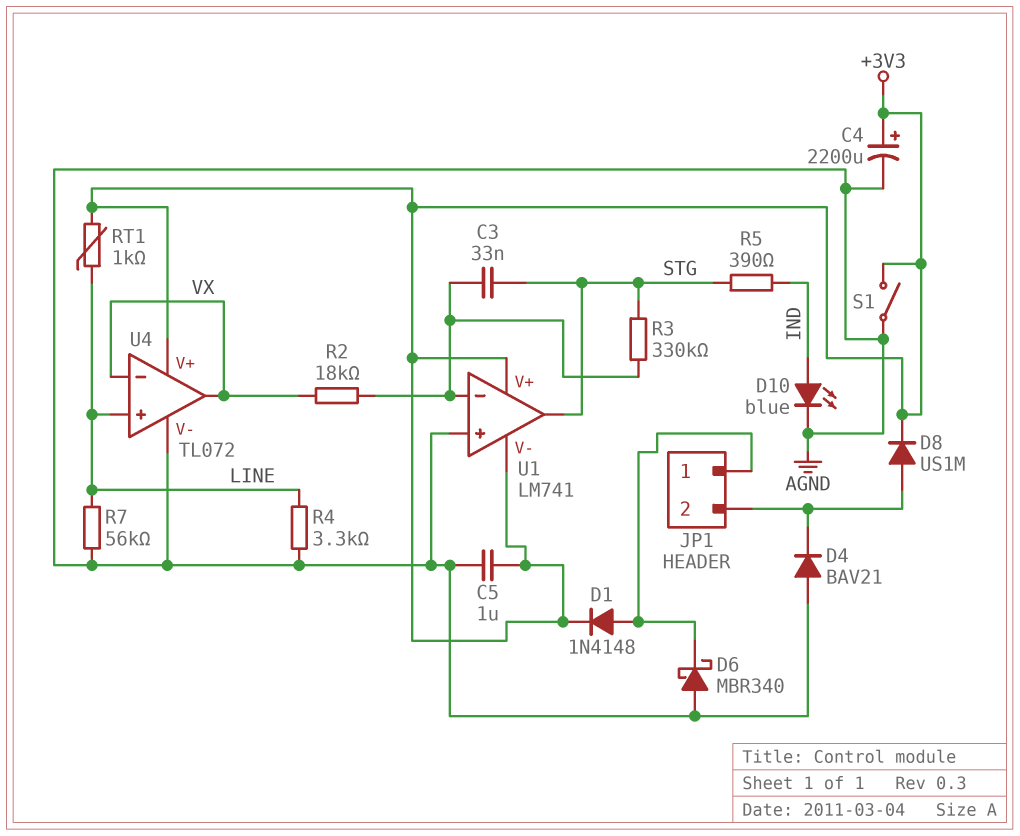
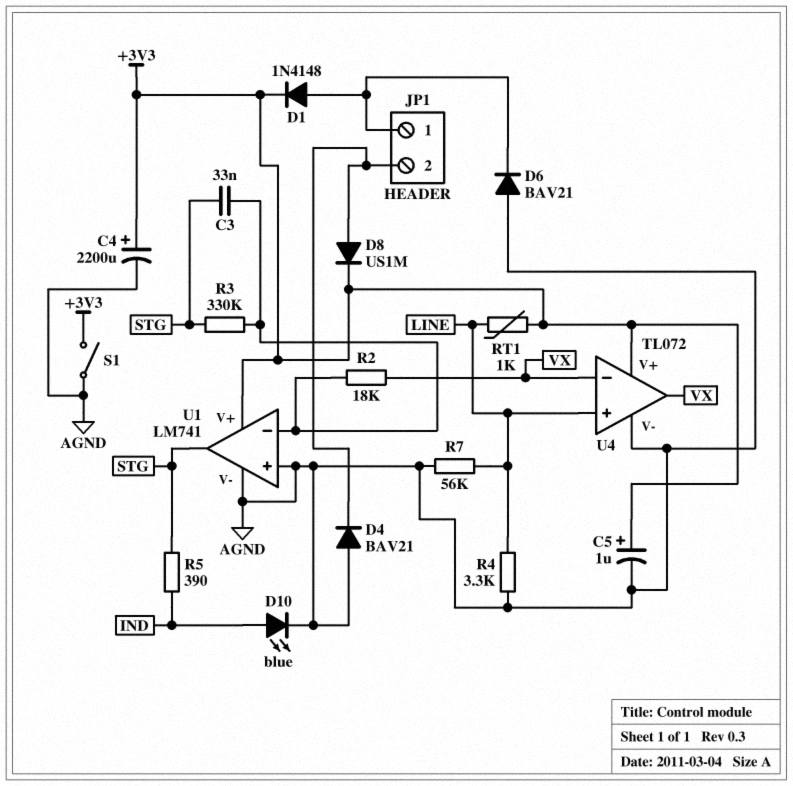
C5: 1uF (+3V3, AGND) -> 1uF (plus +3V3, minus AGND)
D6: schottky MBR340 (A AGND, K JP1/1) -> diode BAV21 (A AGND, K JP1/1)
U1 pin V-: +3V3 -> AGND

